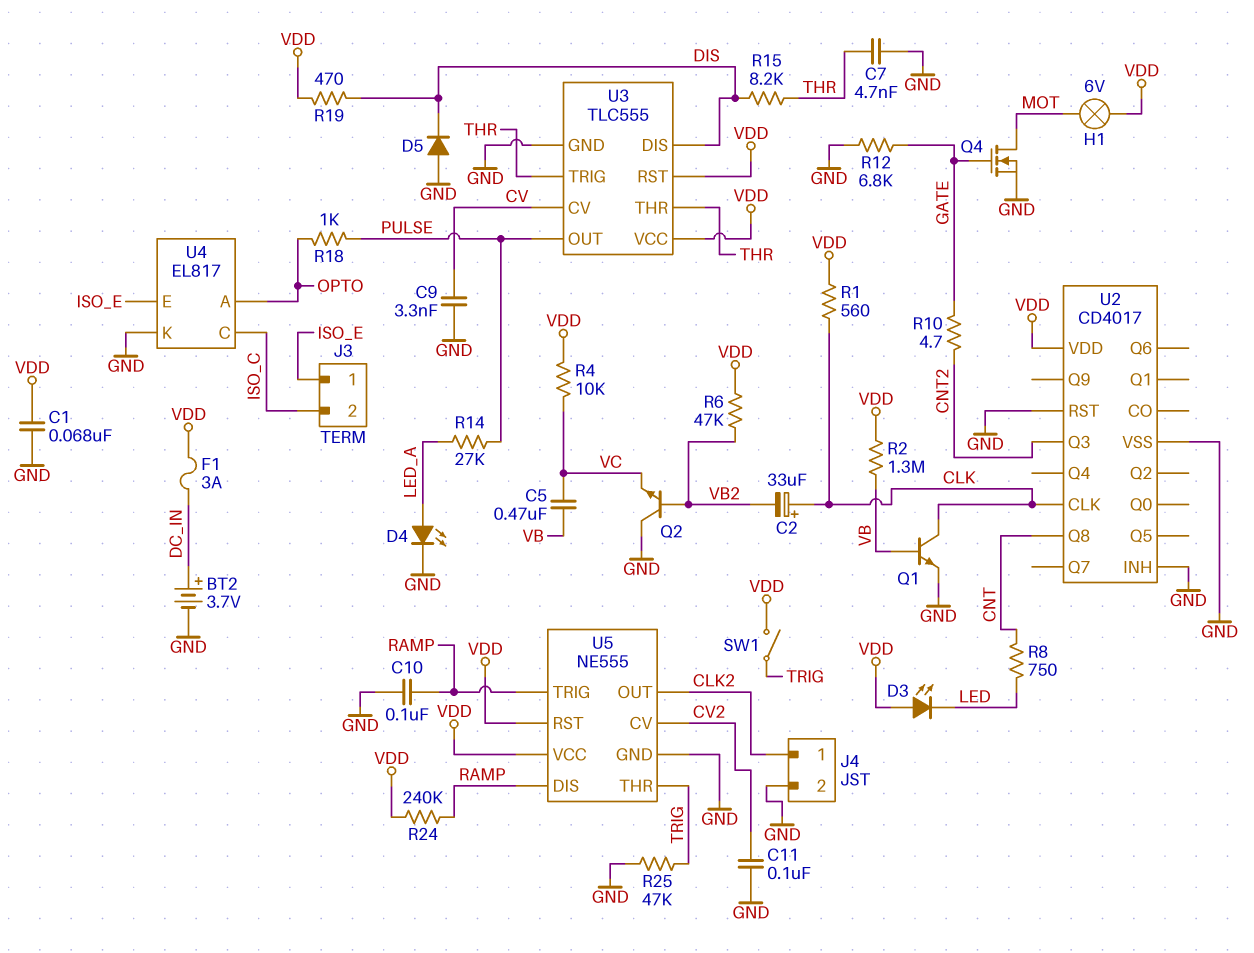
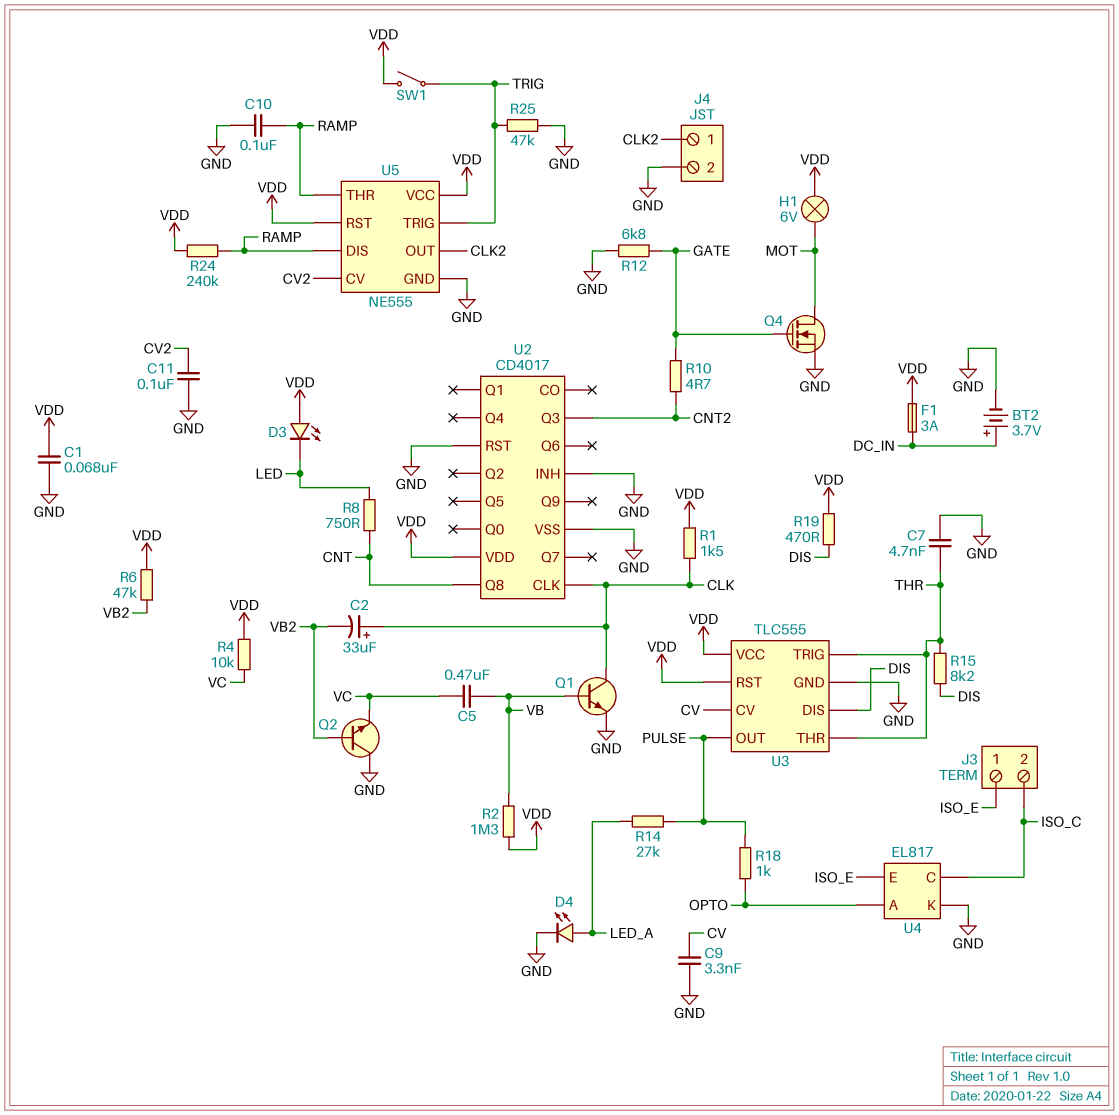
D5: diode (A GND, K DIS) -> none
R1: 560 (CLK, VDD) -> 1.5k (CLK, VDD)
U5 pin THR: TRIG -> RAMP
U5 pin TRIG: RAMP -> TRIG

